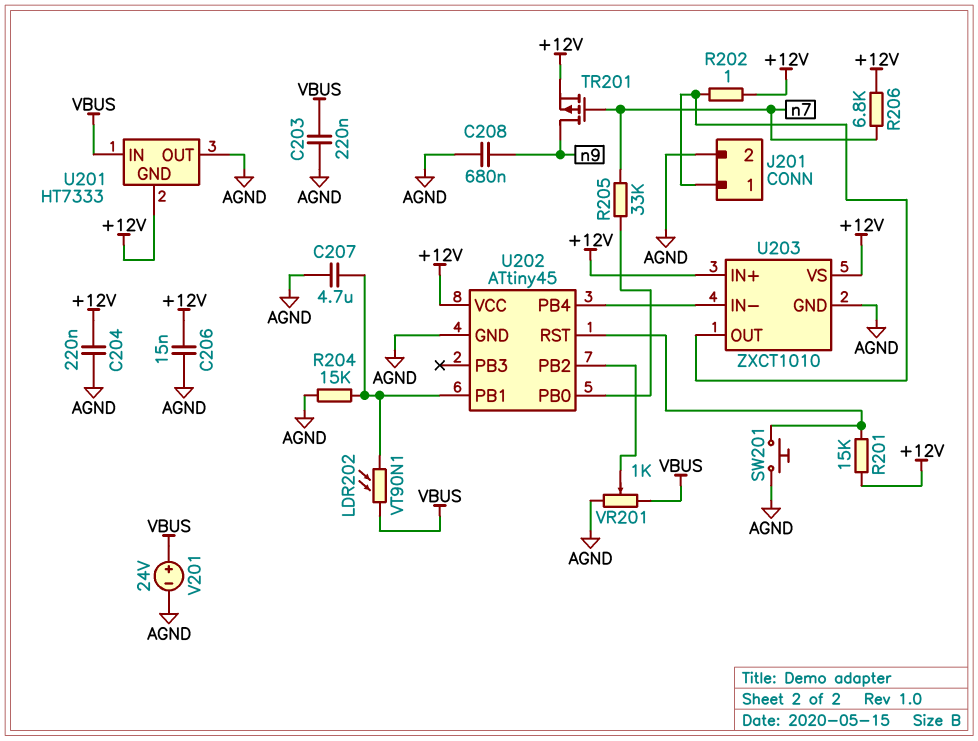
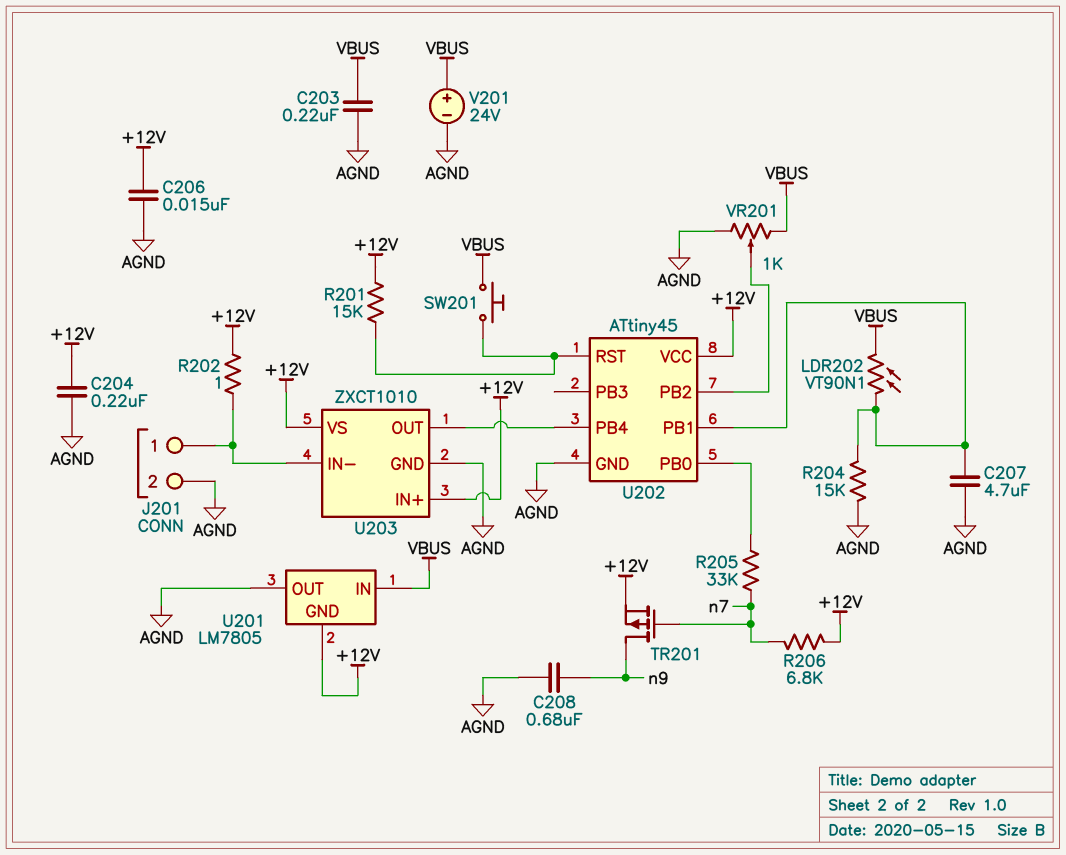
SW201: button (AGND, U202/RST) -> button (U202/RST, VBUS)
U201: HT7333 -> LM7805
U203 pin IN-: U202/PB4 -> J201/1
U203 pin OUT: J201/1 -> U202/PB4

